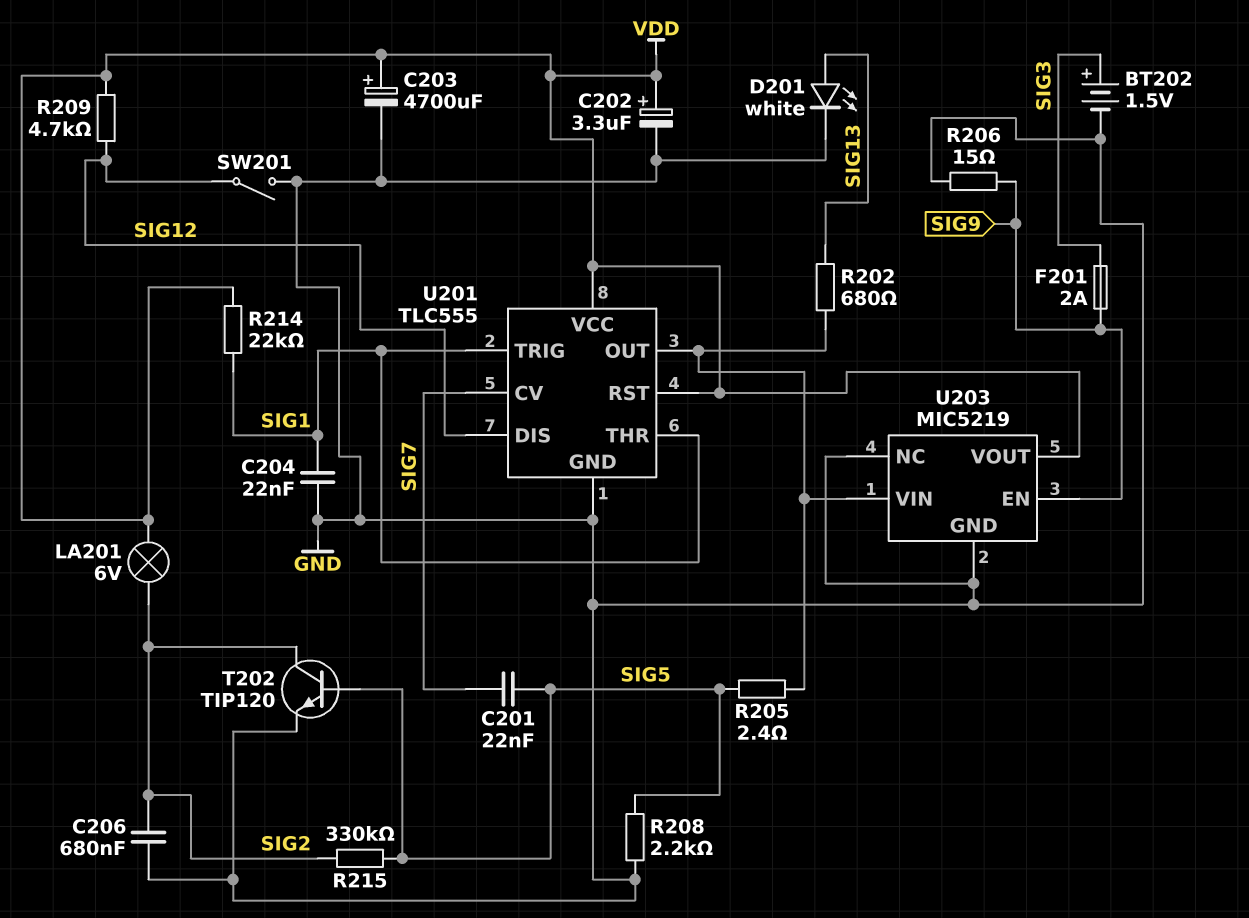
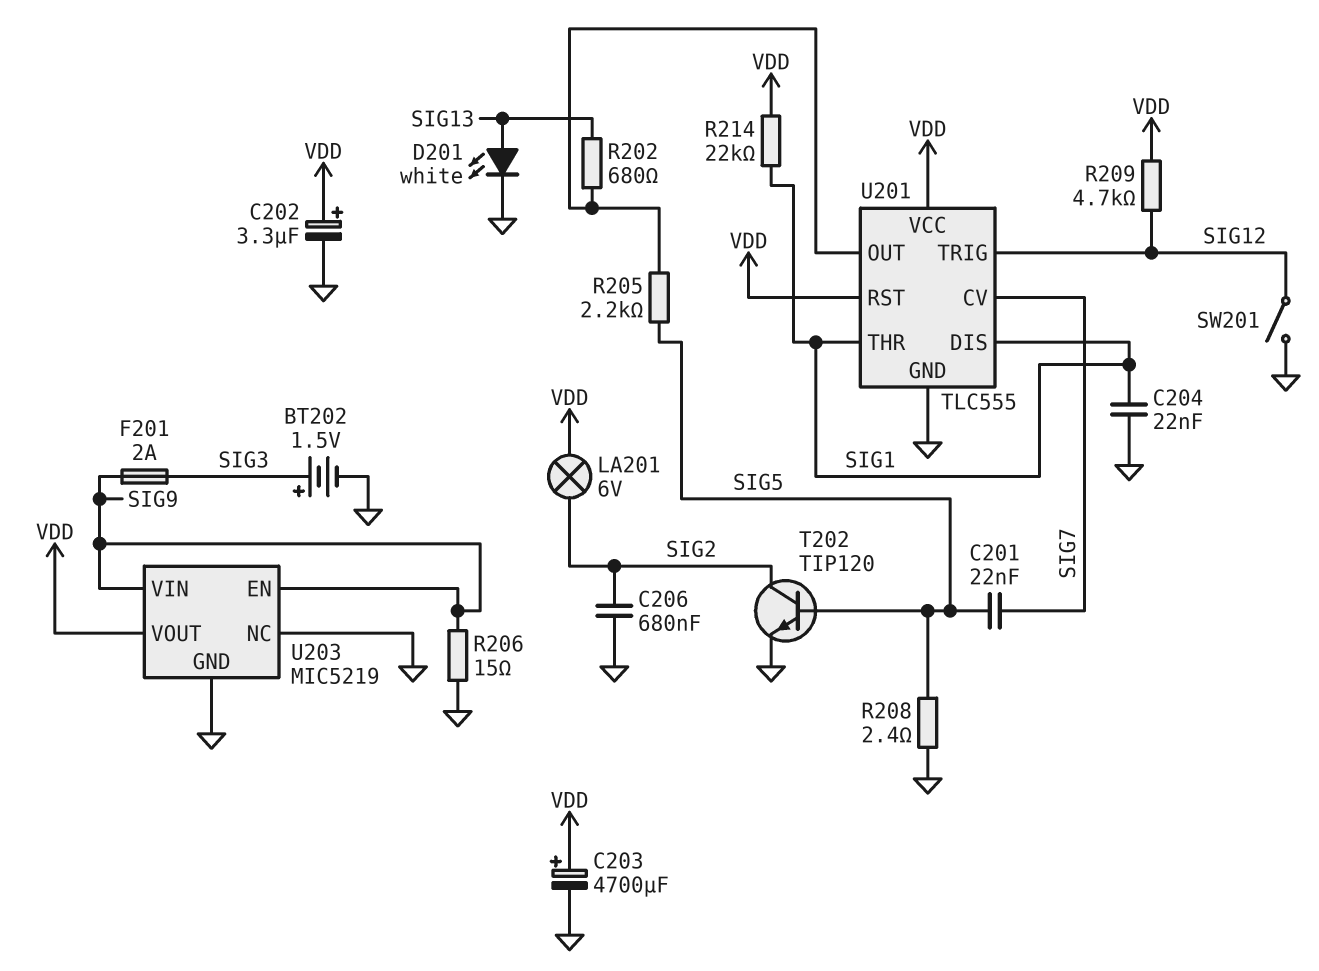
R205: 2.4 (SIG5, U201/OUT) -> 2.2k (SIG5, U201/OUT)
R208: 2.2k (GND, SIG5) -> 2.4 (GND, SIG5)
R215: 330k (SIG2, SIG5) -> none
U201 pin DIS: SIG12 -> SIG1
U201 pin TRIG: SIG1 -> SIG12
U203 pin VIN: U201/OUT -> SIG9

